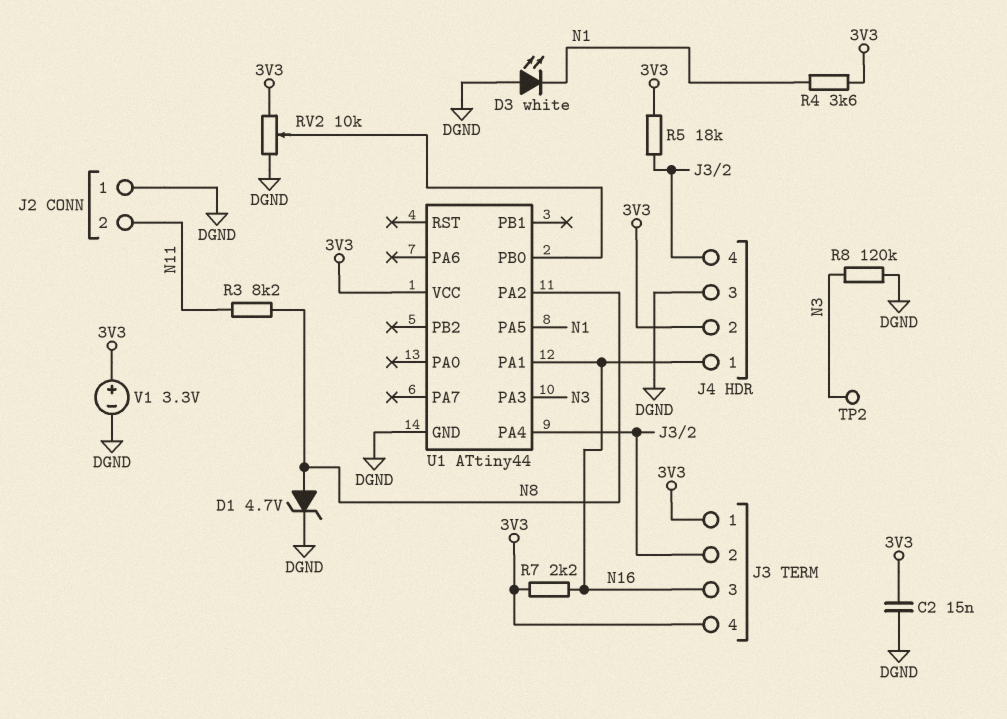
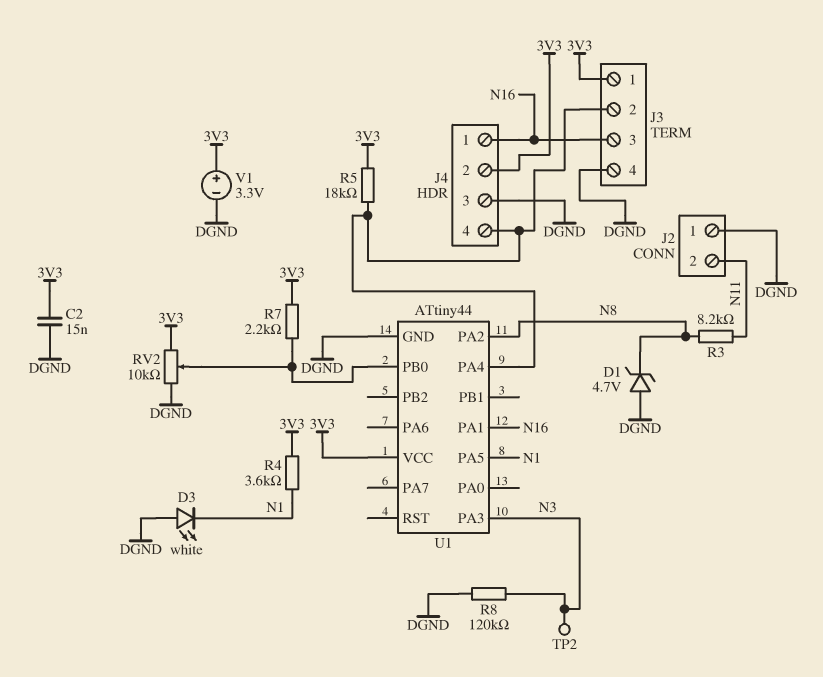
D1: zener 4.7V (A N8, K DGND) -> zener 4.7V (A DGND, K N8)
J3 pin 4: 3V3 -> DGND
R7: 2.2k (3V3, N16) -> 2.2k (3V3, U1/PB0)

